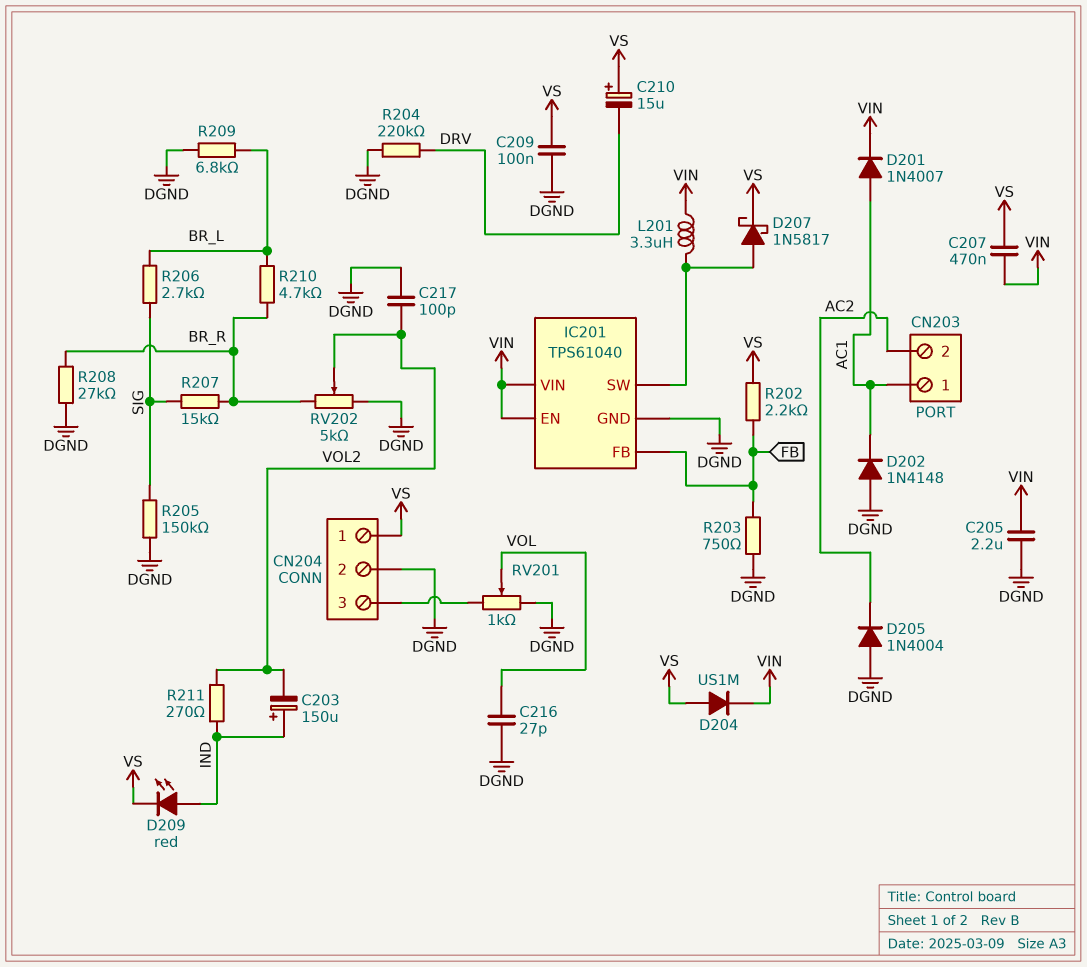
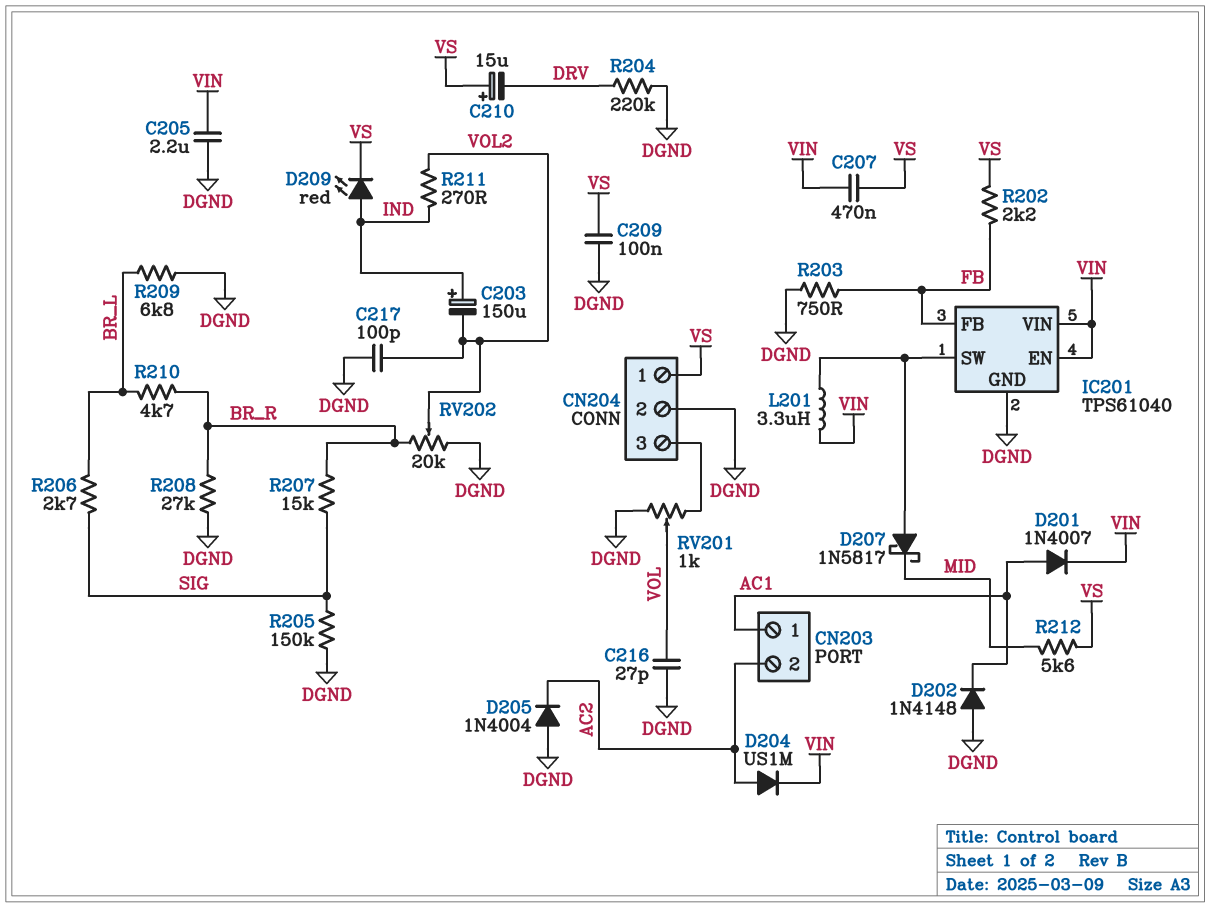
D204: diode US1M (A VS, K VIN) -> diode US1M (A AC2, K VIN)
D207: schottky 1N5817 (A IC201/SW, K VS) -> schottky 1N5817 (A IC201/SW, K MID)
R212: none -> 5.6k (MID, VS)
RV202: 5k (BR_R, DGND, wiper VOL2) -> 20k (BR_R, DGND, wiper VOL2)

